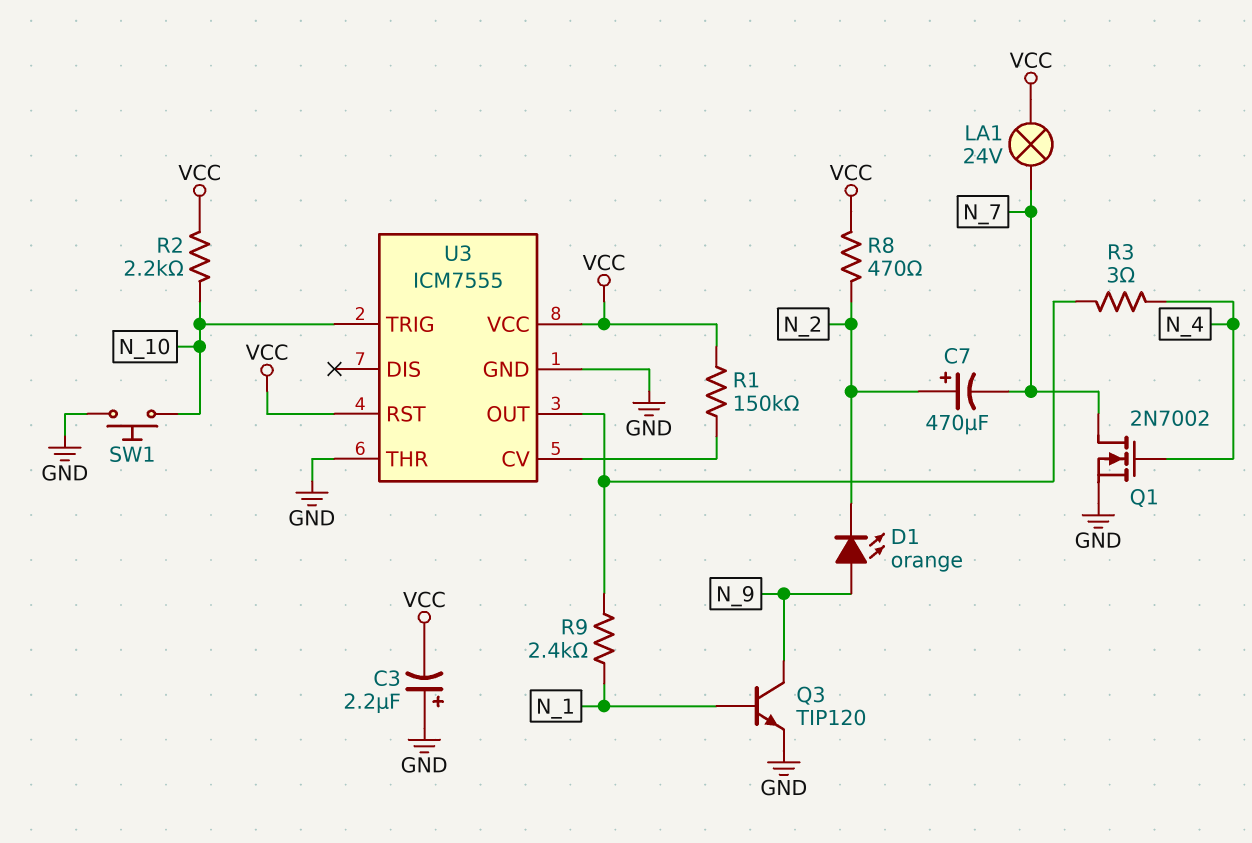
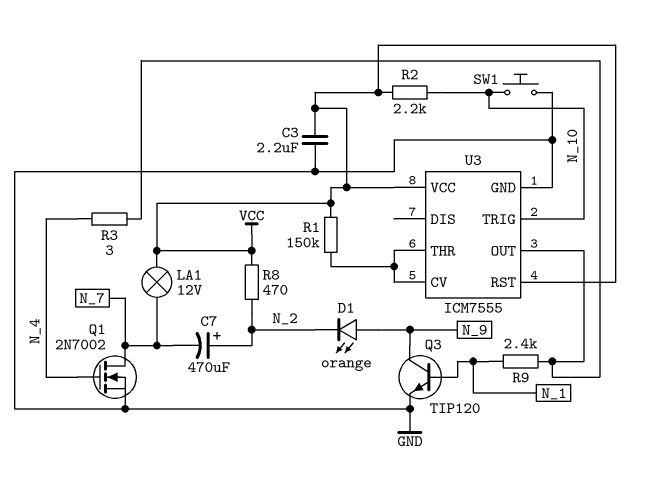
C3: 2.2uF (plus GND, minus VCC) -> 2.2uF (GND, VCC)
LA1: lamp 24V (N_7, VCC) -> lamp 12V (N_7, VCC)
U3 pin THR: GND -> U3/CV

